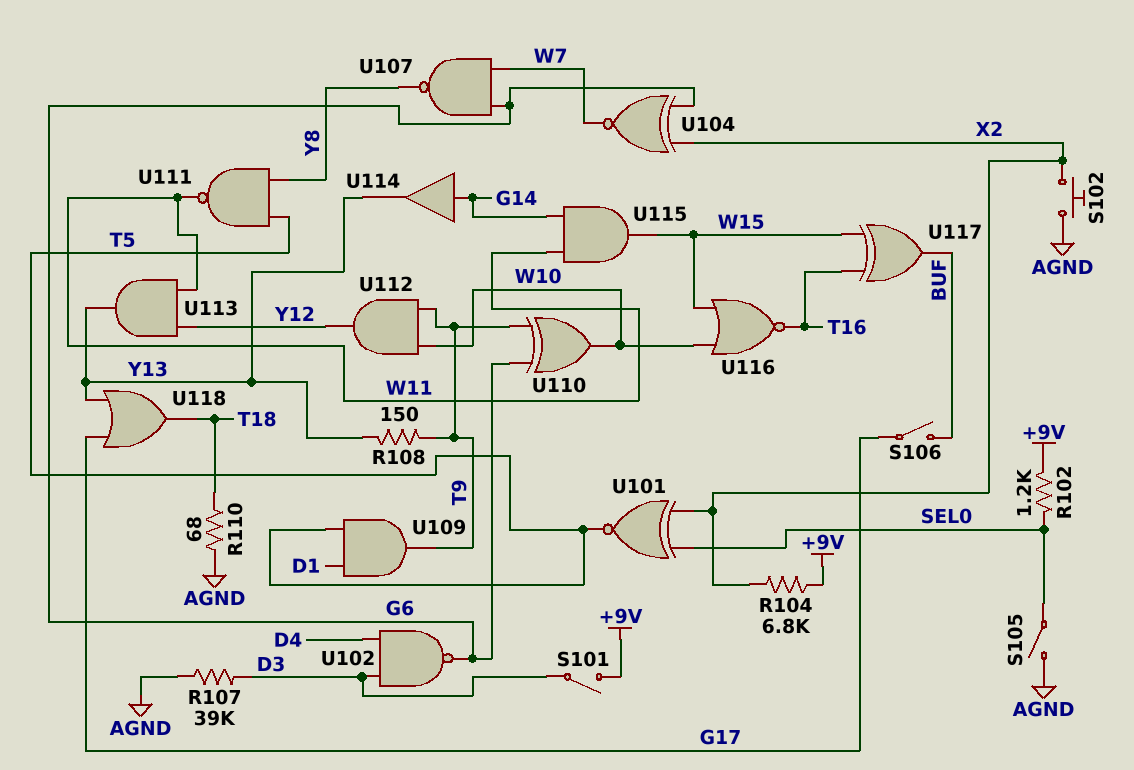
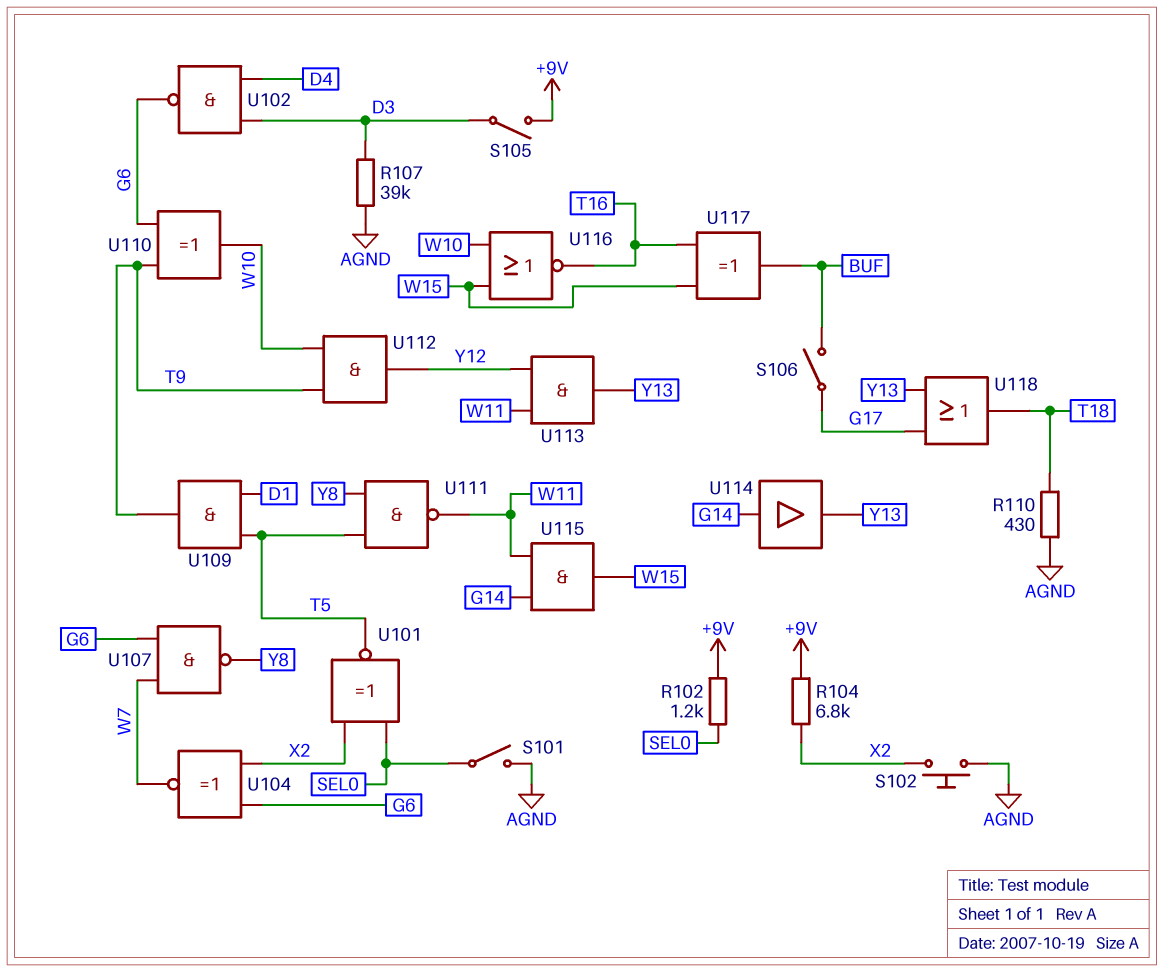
R108: 150 (T9, Y13) -> none
R110: 68 (AGND, T18) -> 430 (AGND, T18)
S101: switch (+9V, D3) -> switch (AGND, SEL0)
S105: switch (AGND, SEL0) -> switch (+9V, D3)

